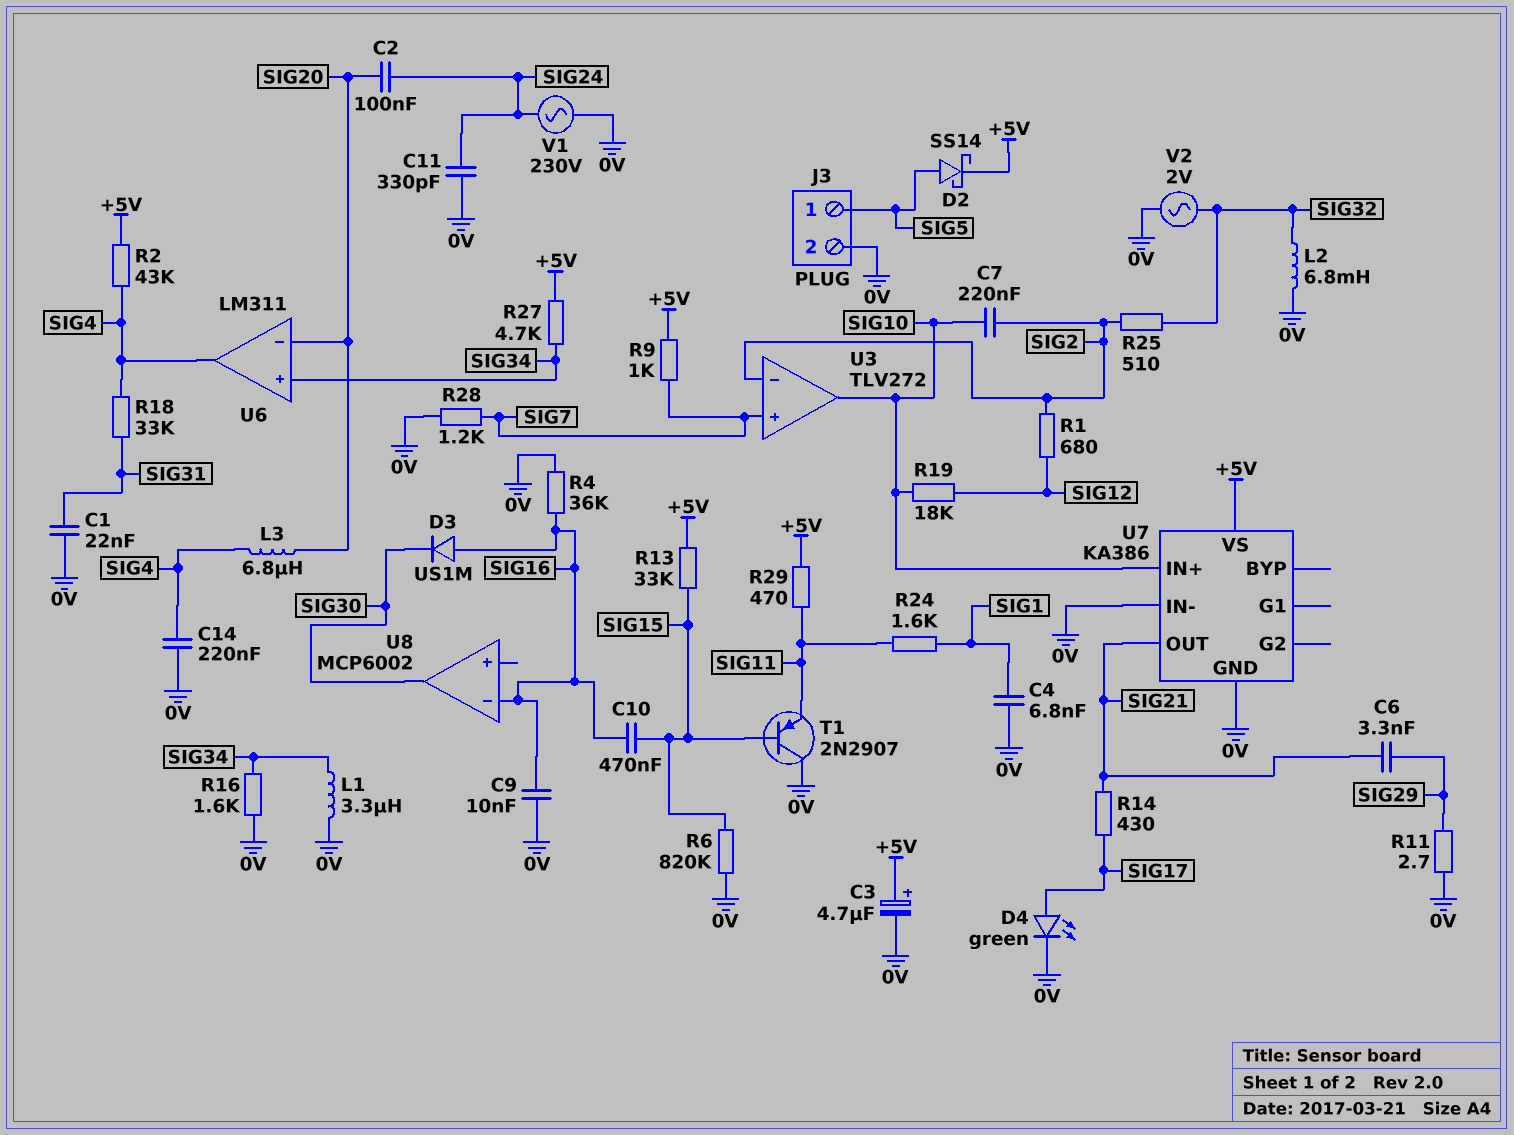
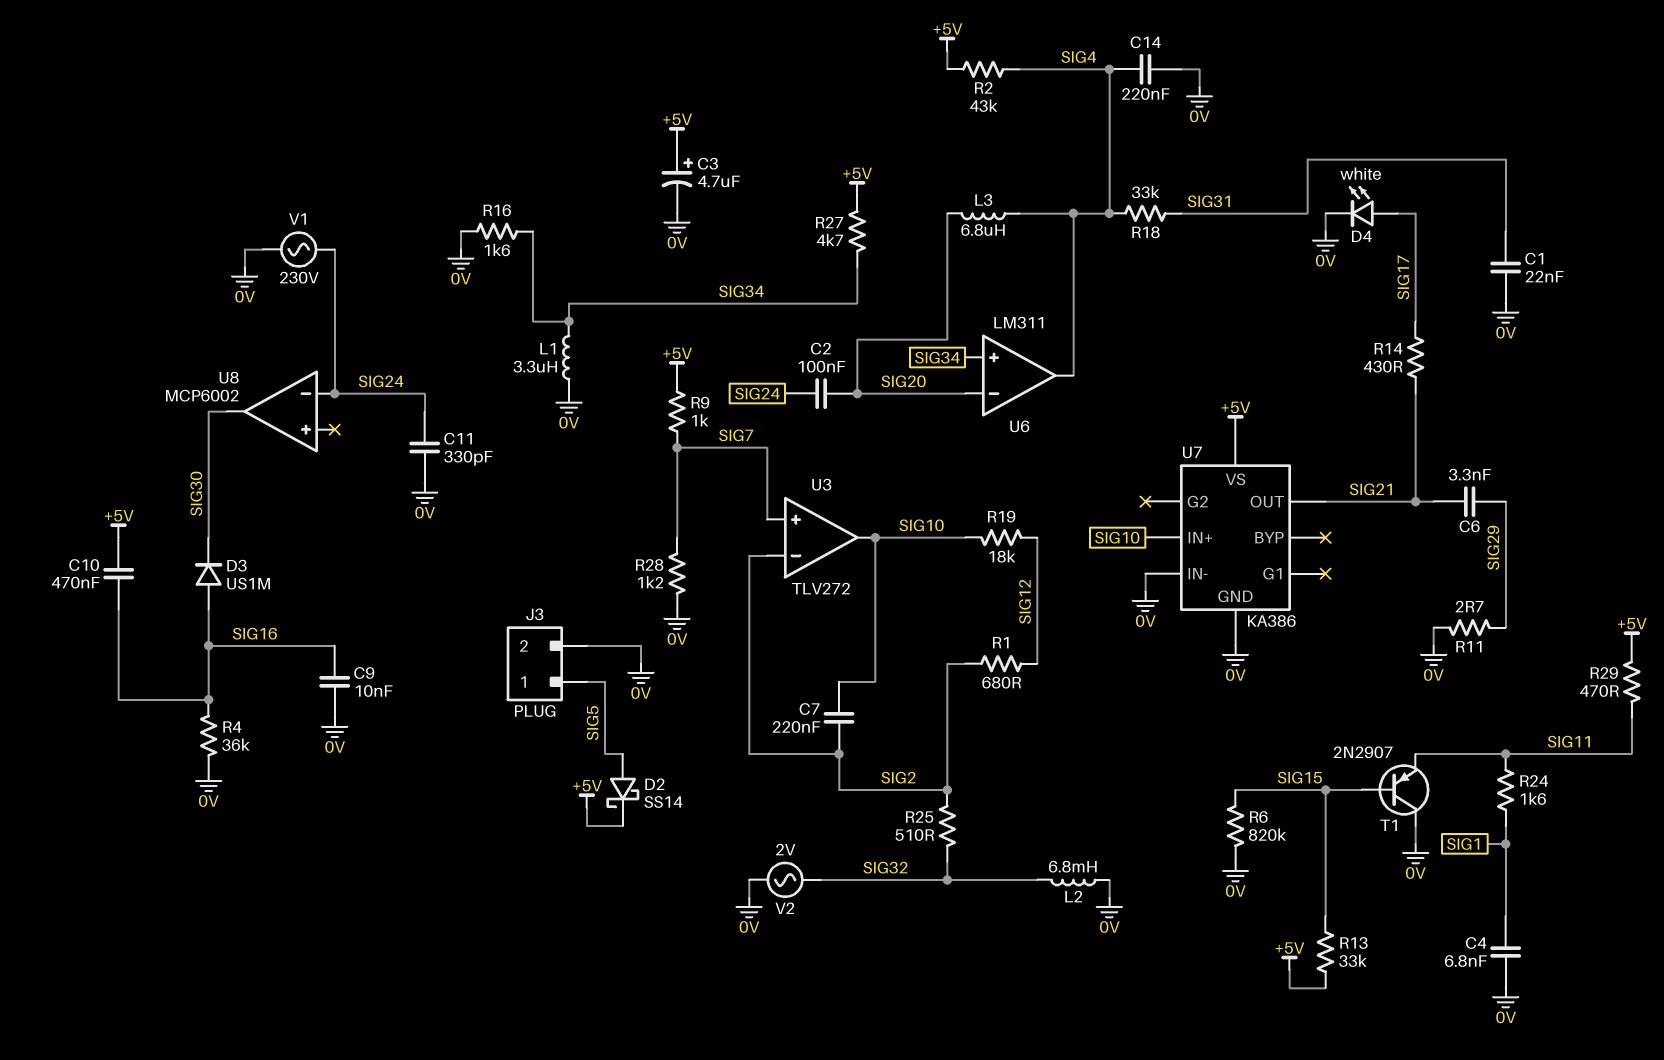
C10: 470nF (SIG15, SIG16) -> 470nF (+5V, SIG16)
D4: LED green (A SIG17, K 0V) -> LED white (A SIG17, K 0V)
U8 pin in-: SIG16 -> SIG24

